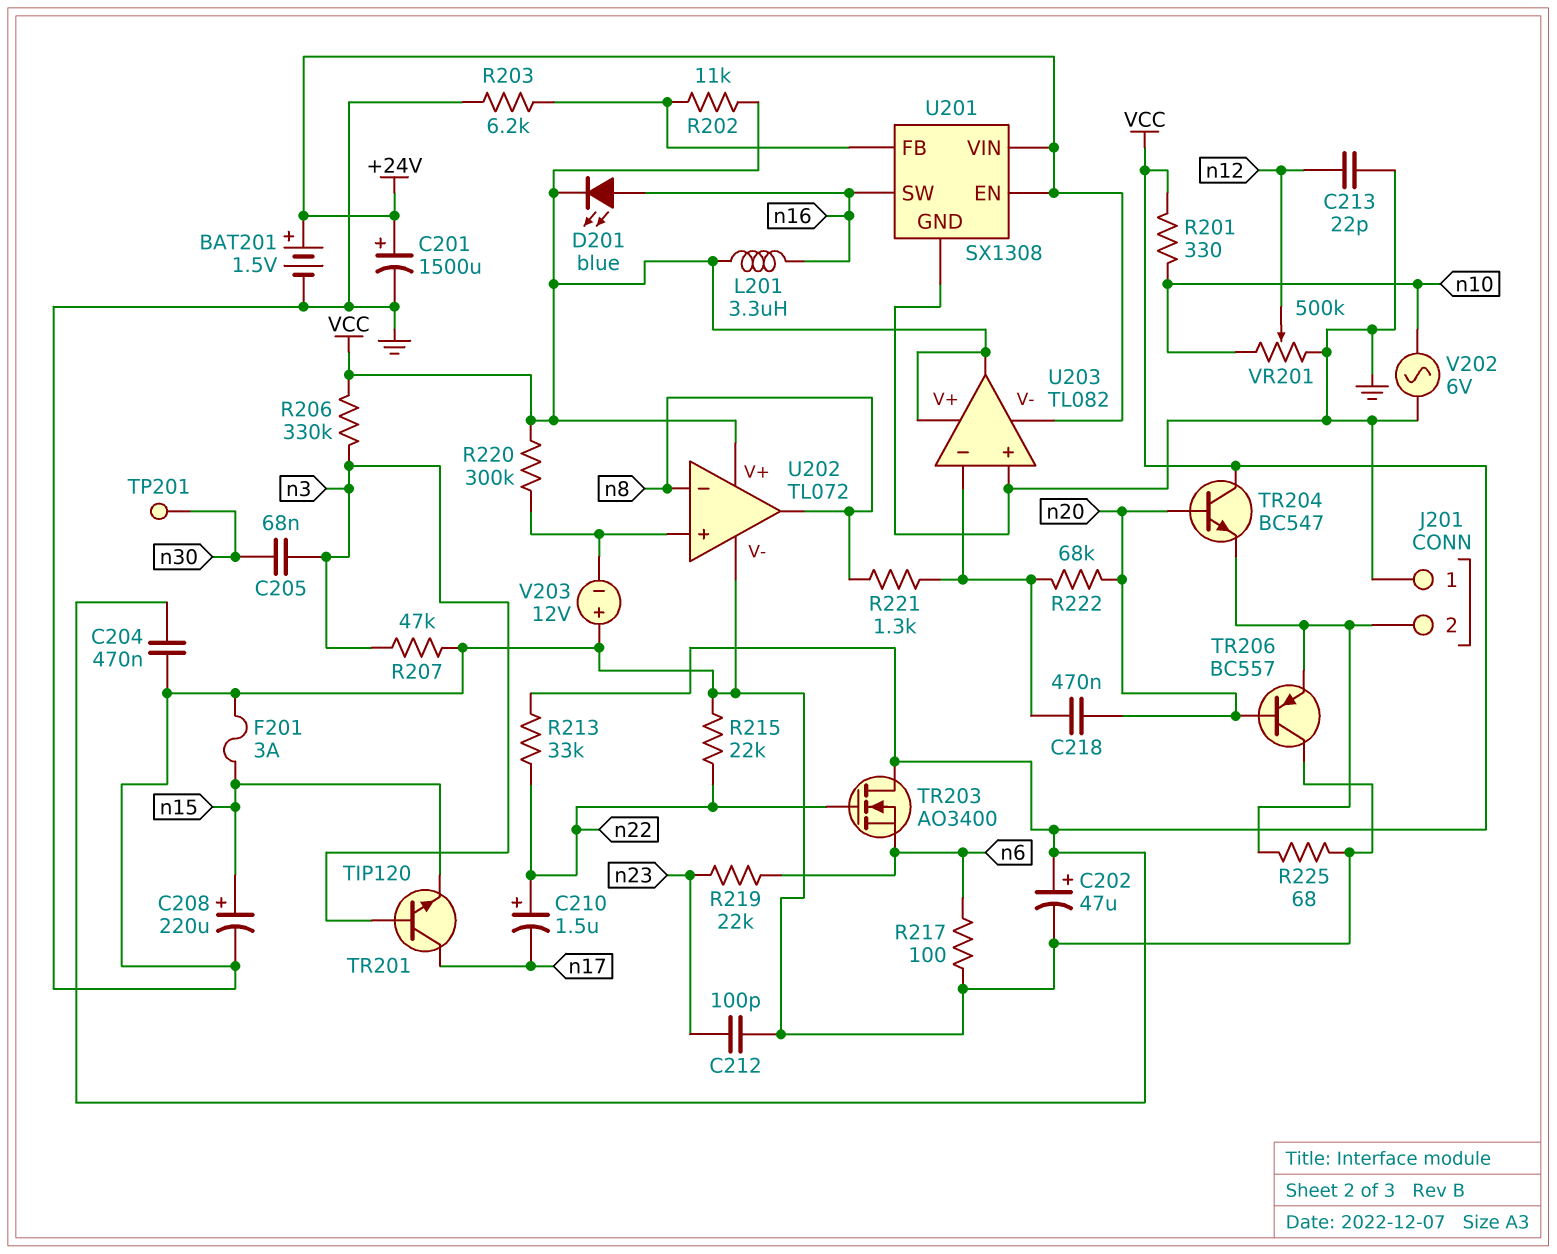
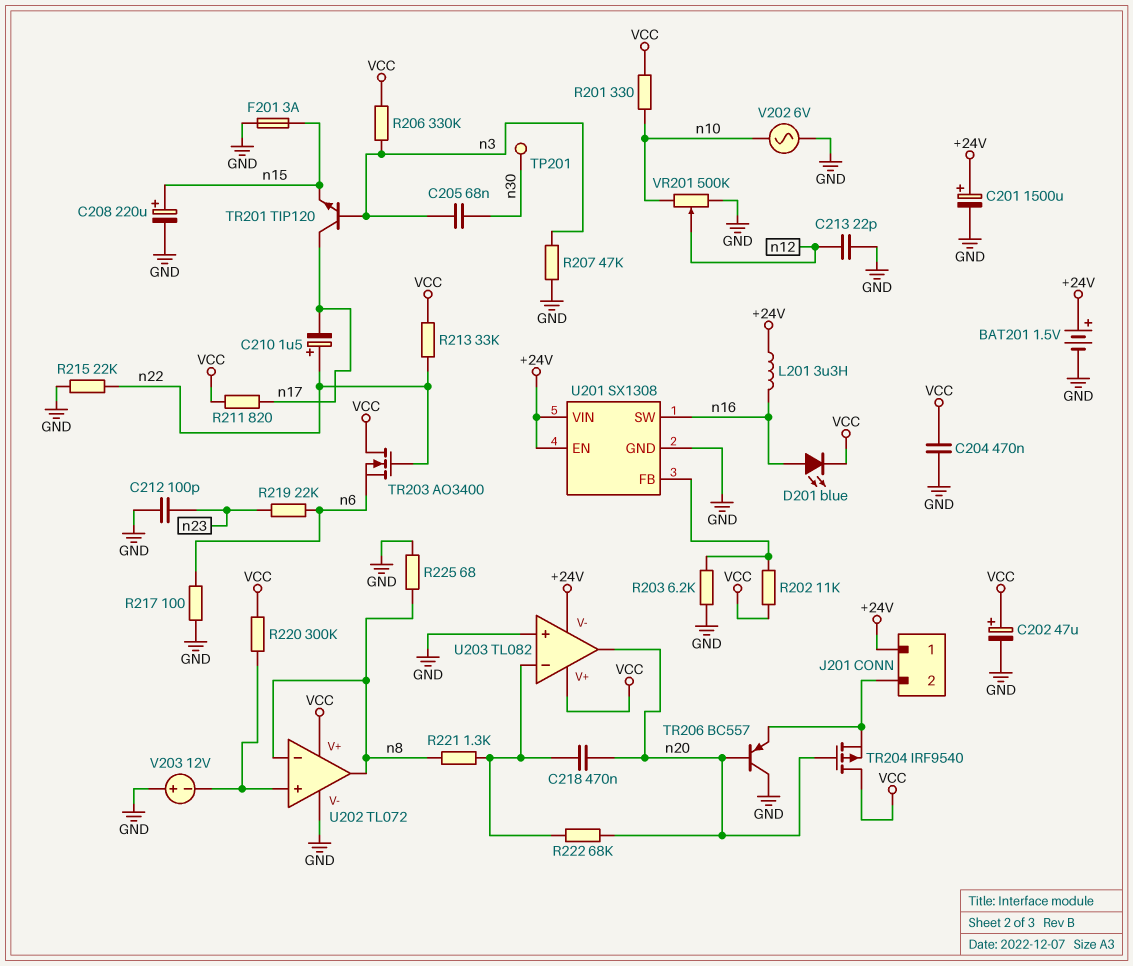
J201 pin 1: GND -> +24V
L201: 3.3uH (VCC, n16) -> 3.3uH (+24V, n16)
R211: none -> 820 (VCC, n17)
R225: 68 (GND, J201/2) -> 68 (GND, n8)
TR204: NPN BC547 (B n20, C VCC, E J201/2) -> PMOS IRF9540 (G n20, D VCC, S J201/2)
U203 pin out: VCC -> n20

